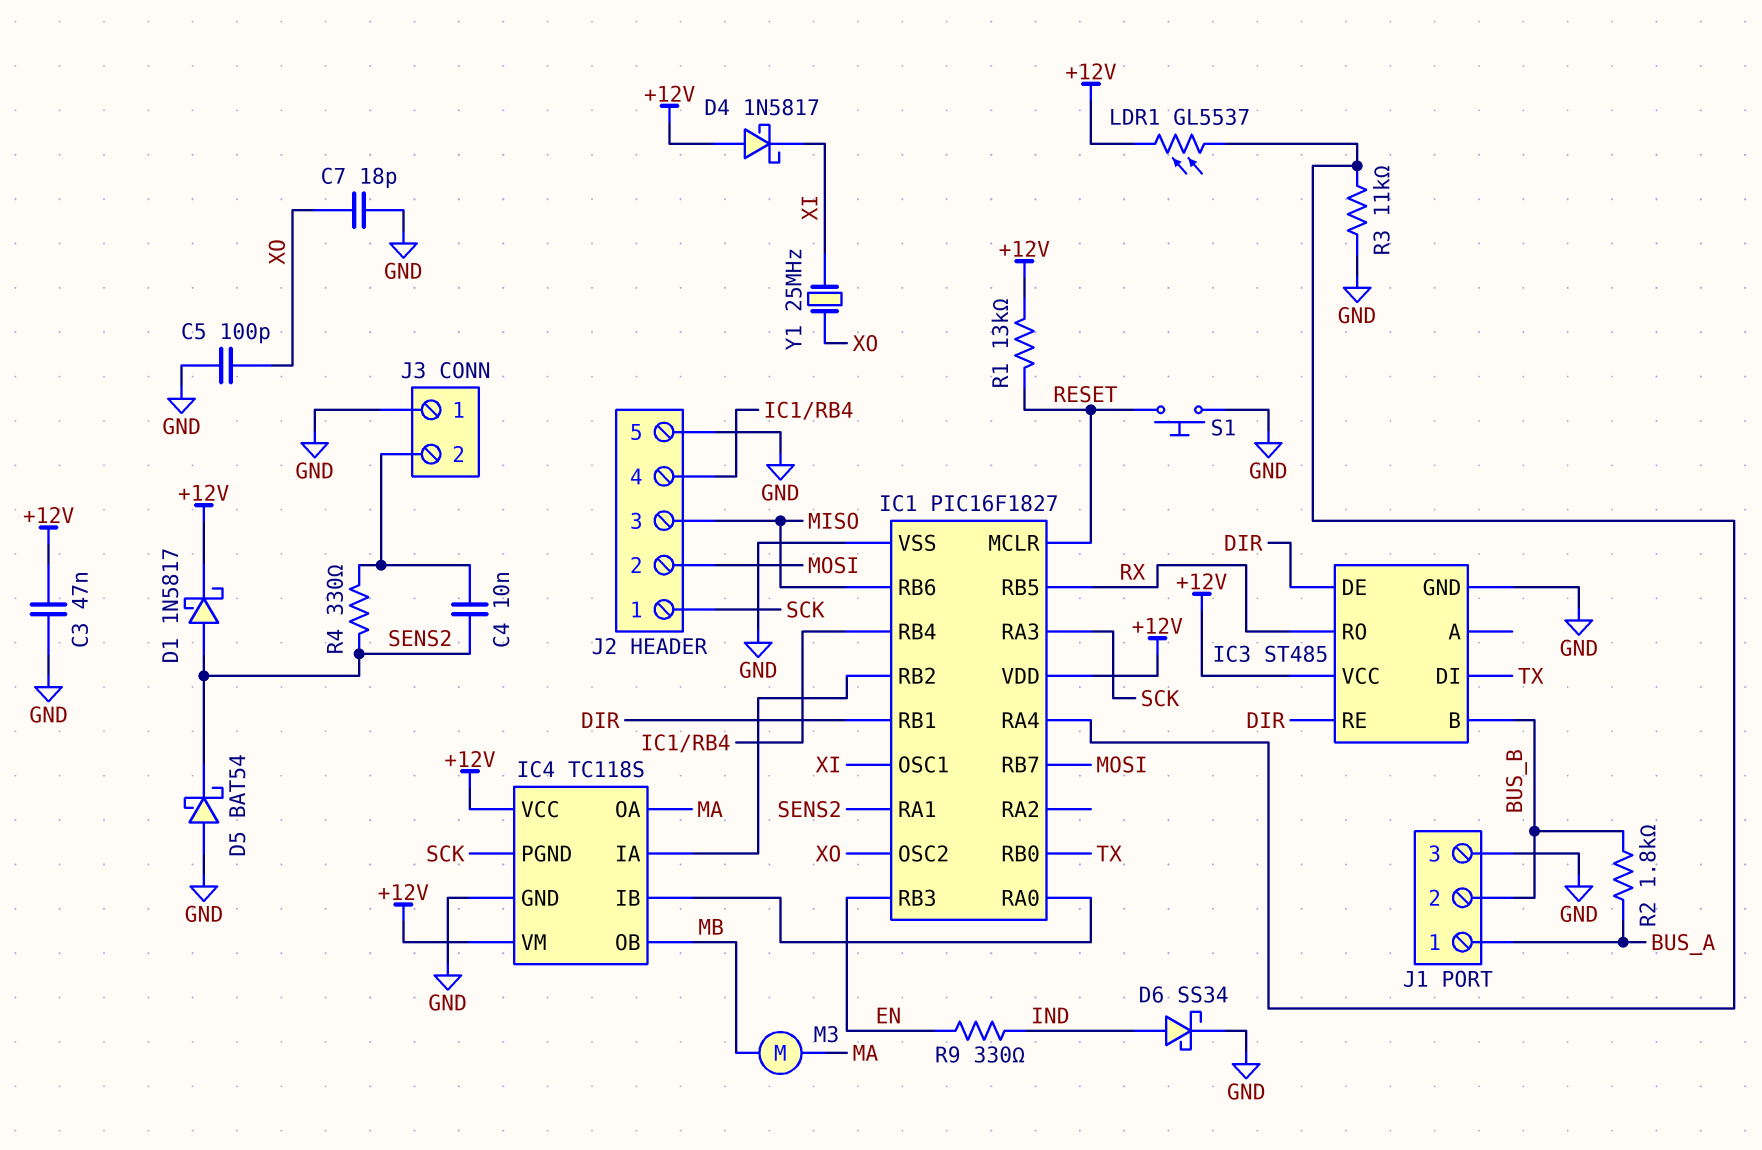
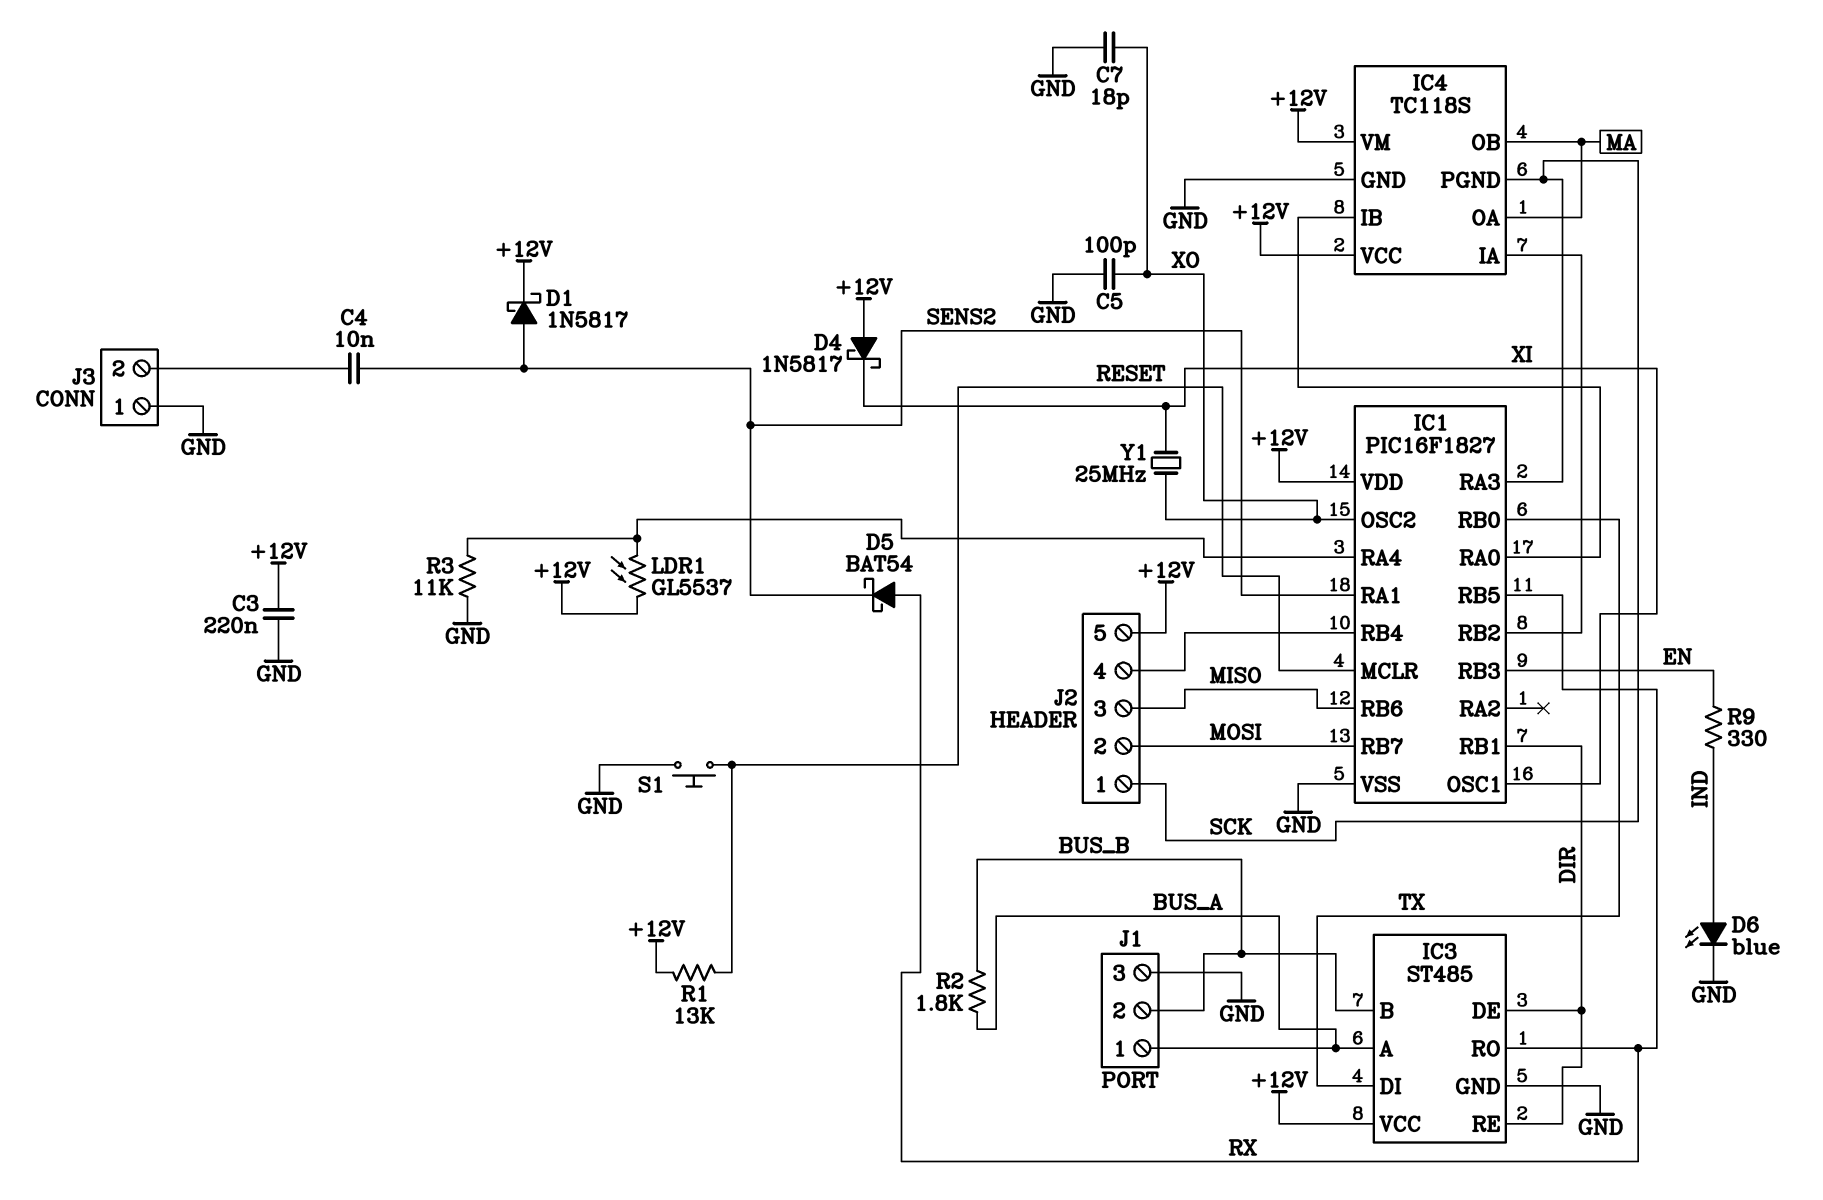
C3: 47nF (+12V, GND) -> 220nF (+12V, GND)
D5: schottky BAT54 (A GND, K SENS2) -> schottky BAT54 (A RX, K SENS2)
D6: schottky SS34 (A IND, K GND) -> LED blue (A IND, K GND)
IC3 pin A: none -> BUS_A
IC4 pin OB: MB -> MA
J2 pin 5: GND -> +12V
M3: motor (MA, MB) -> none
R4: 330 (J3/2, SENS2) -> none

